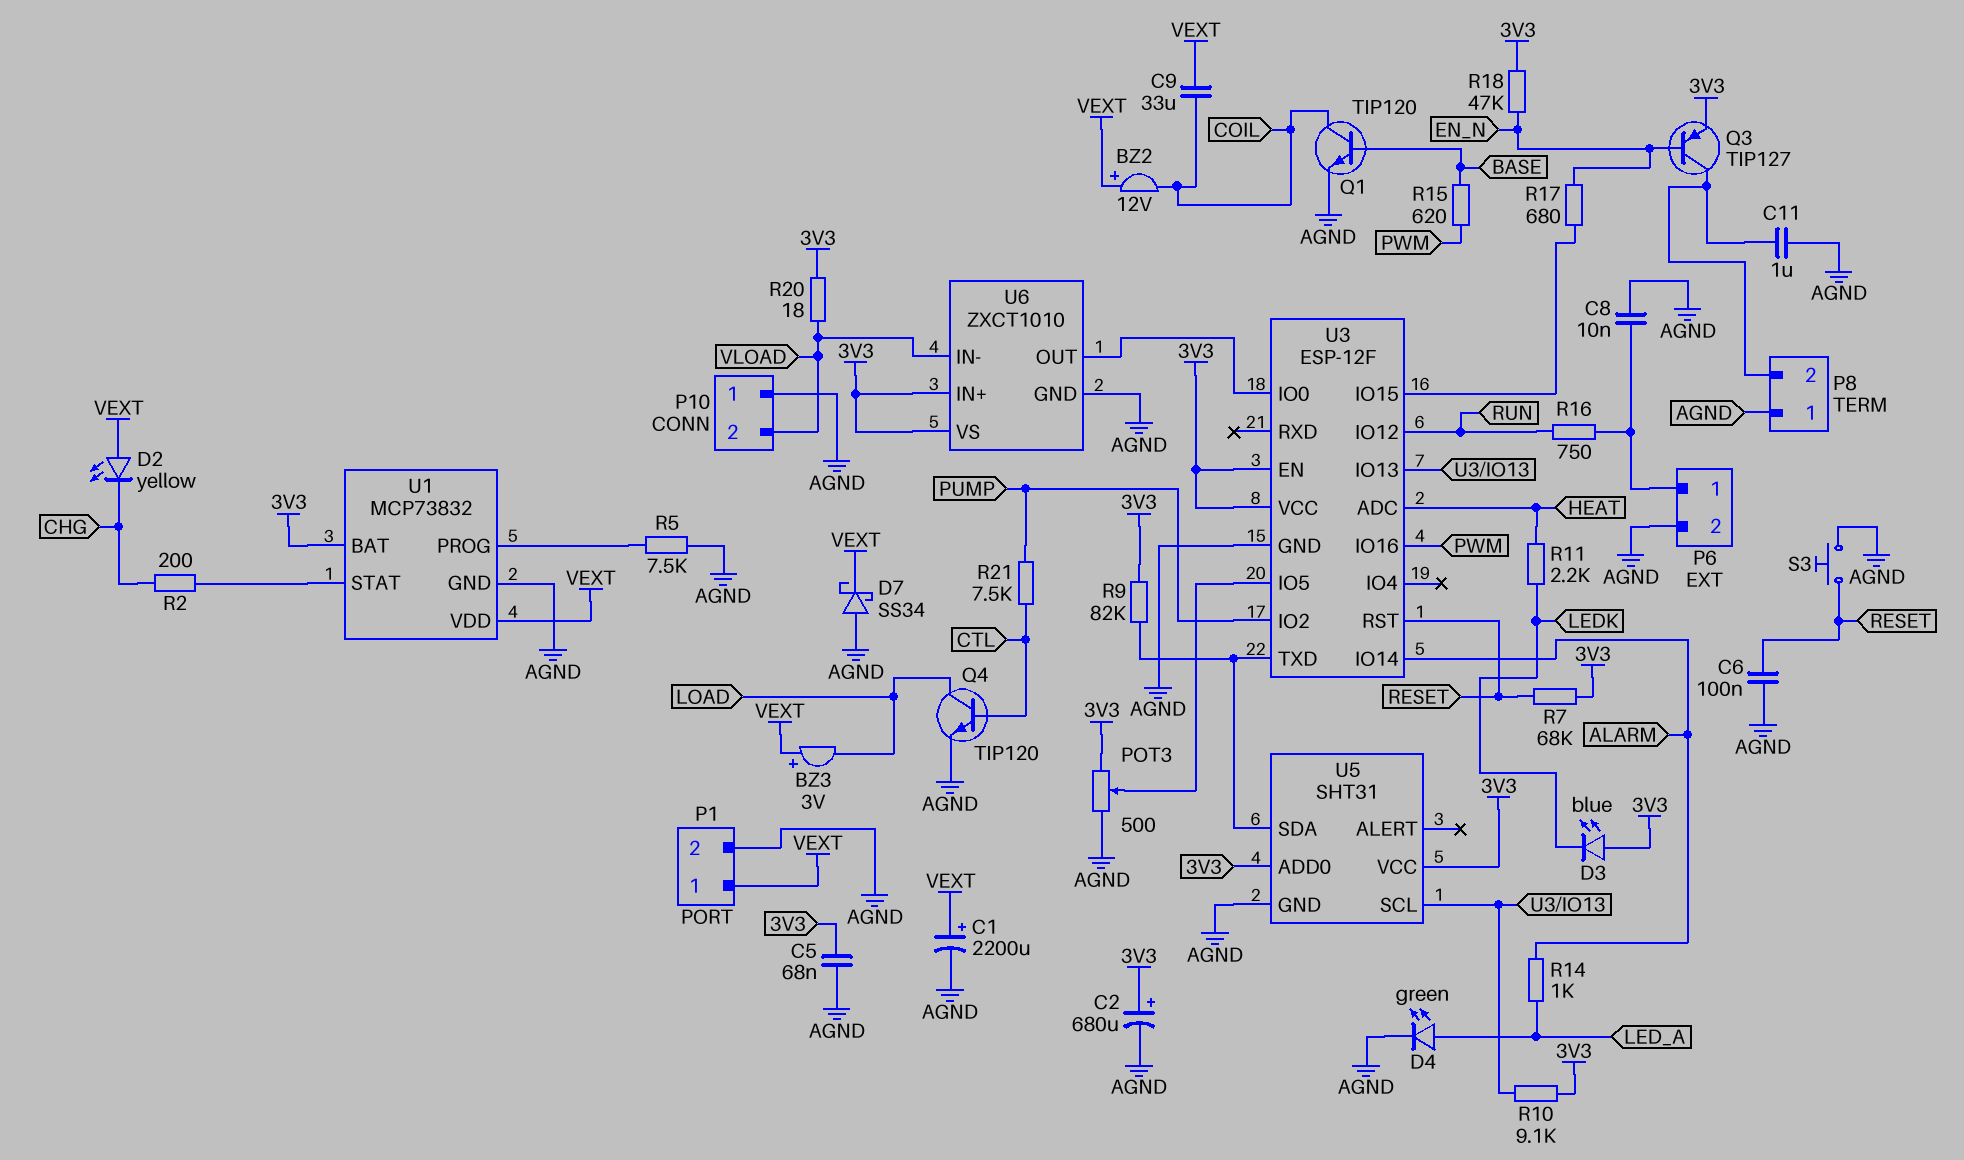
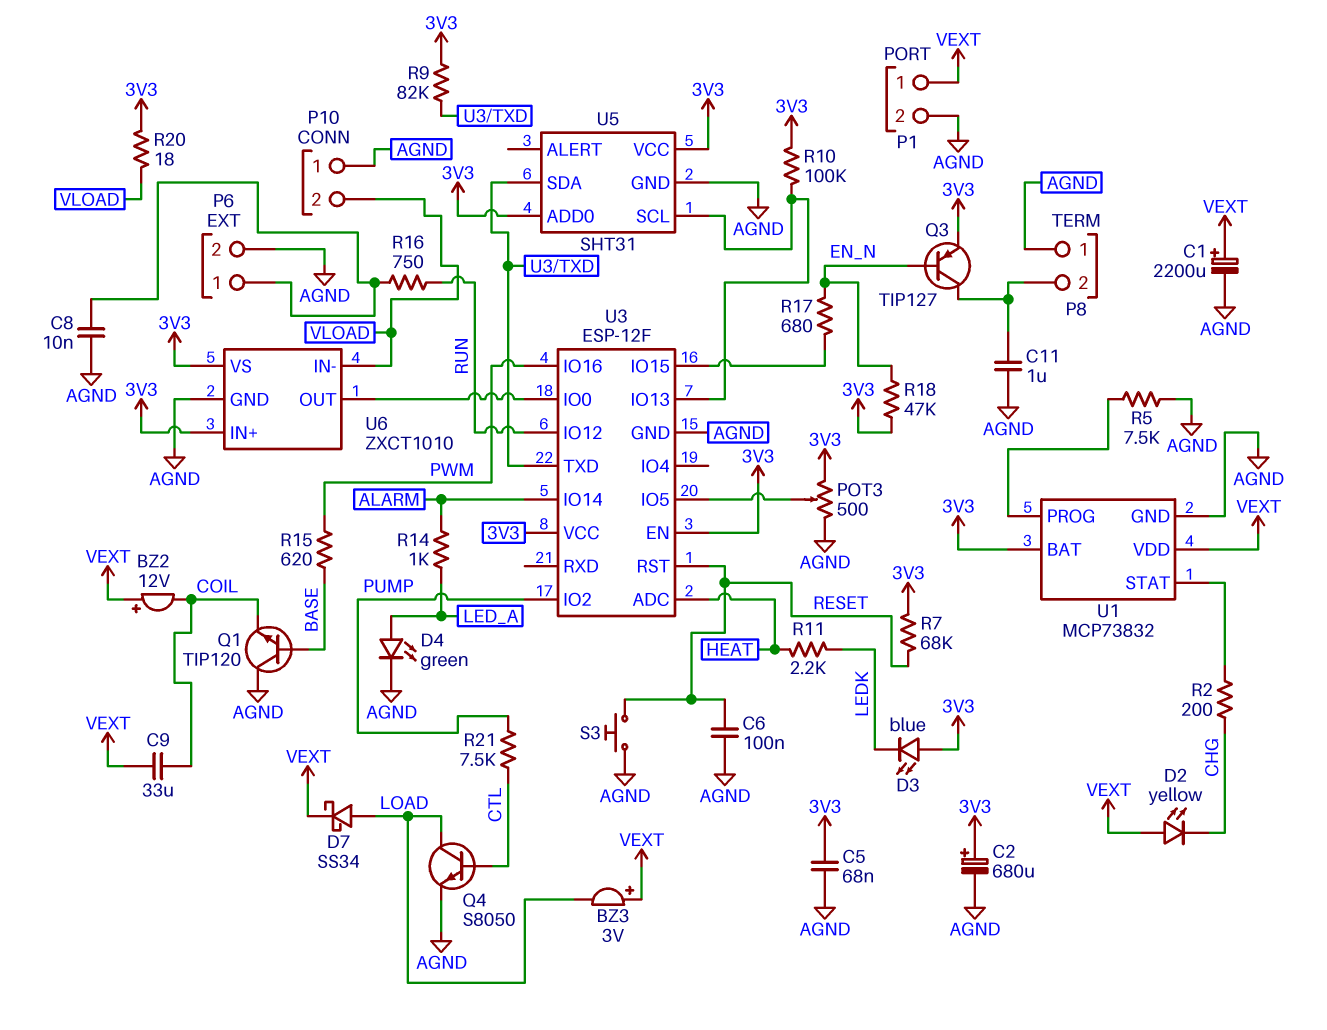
D7: schottky SS34 (A AGND, K VEXT) -> schottky SS34 (A LOAD, K VEXT)
Q1: NPN TIP120 (B BASE, C COIL, E AGND) -> NPN TIP120 (B BASE, C AGND, E COIL)
Q4: NPN TIP120 (B CTL, C LOAD, E AGND) -> NPN S8050 (B CTL, C LOAD, E AGND)
R10: 9.1k (3V3, U3/IO13) -> 100k (3V3, U3/IO13)

